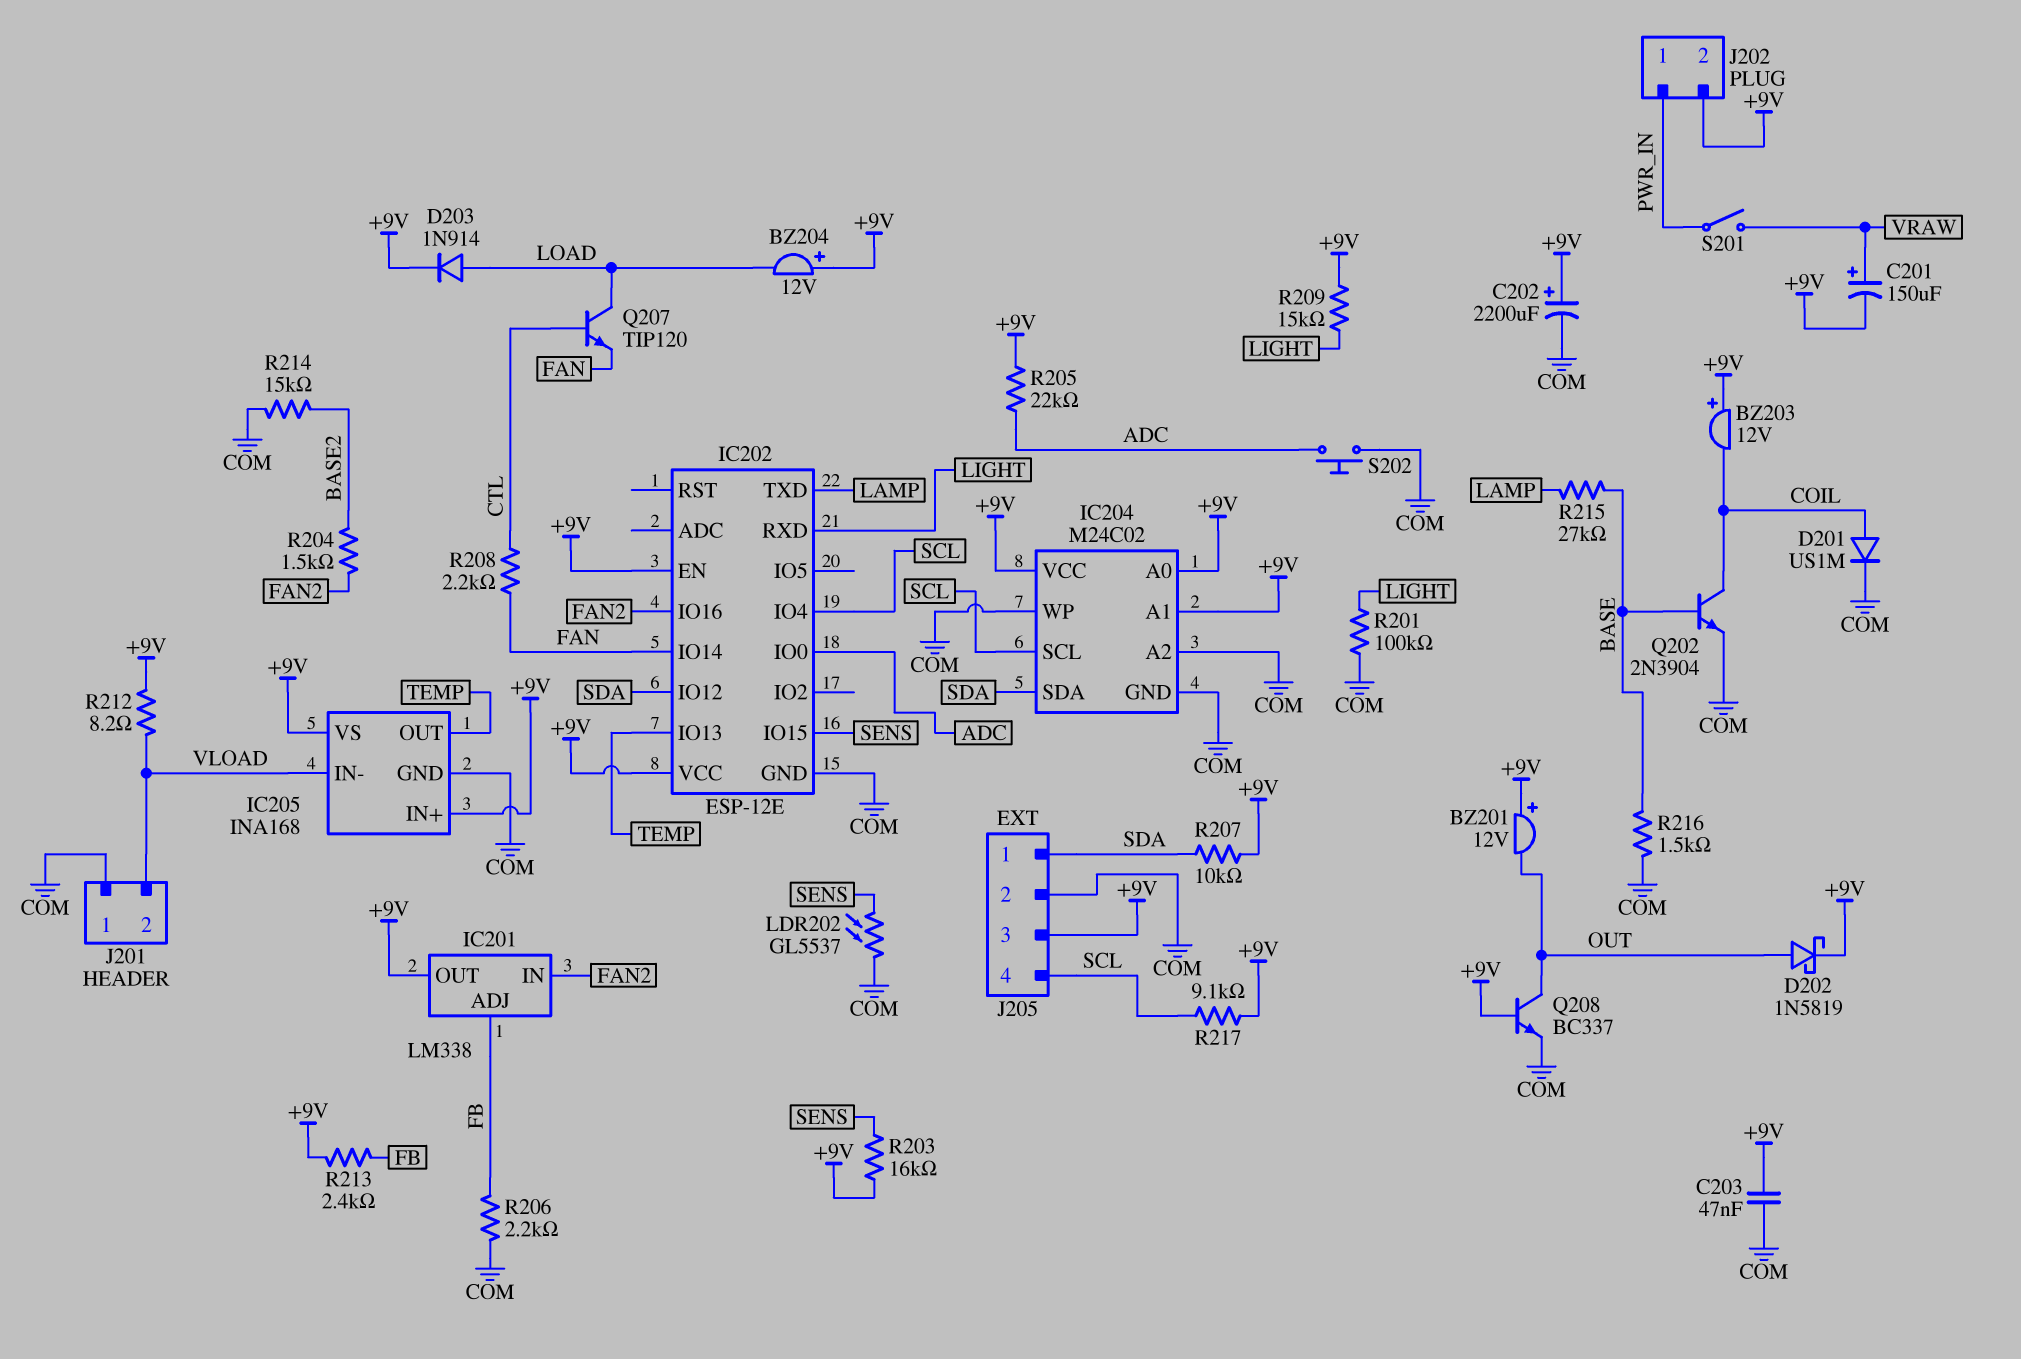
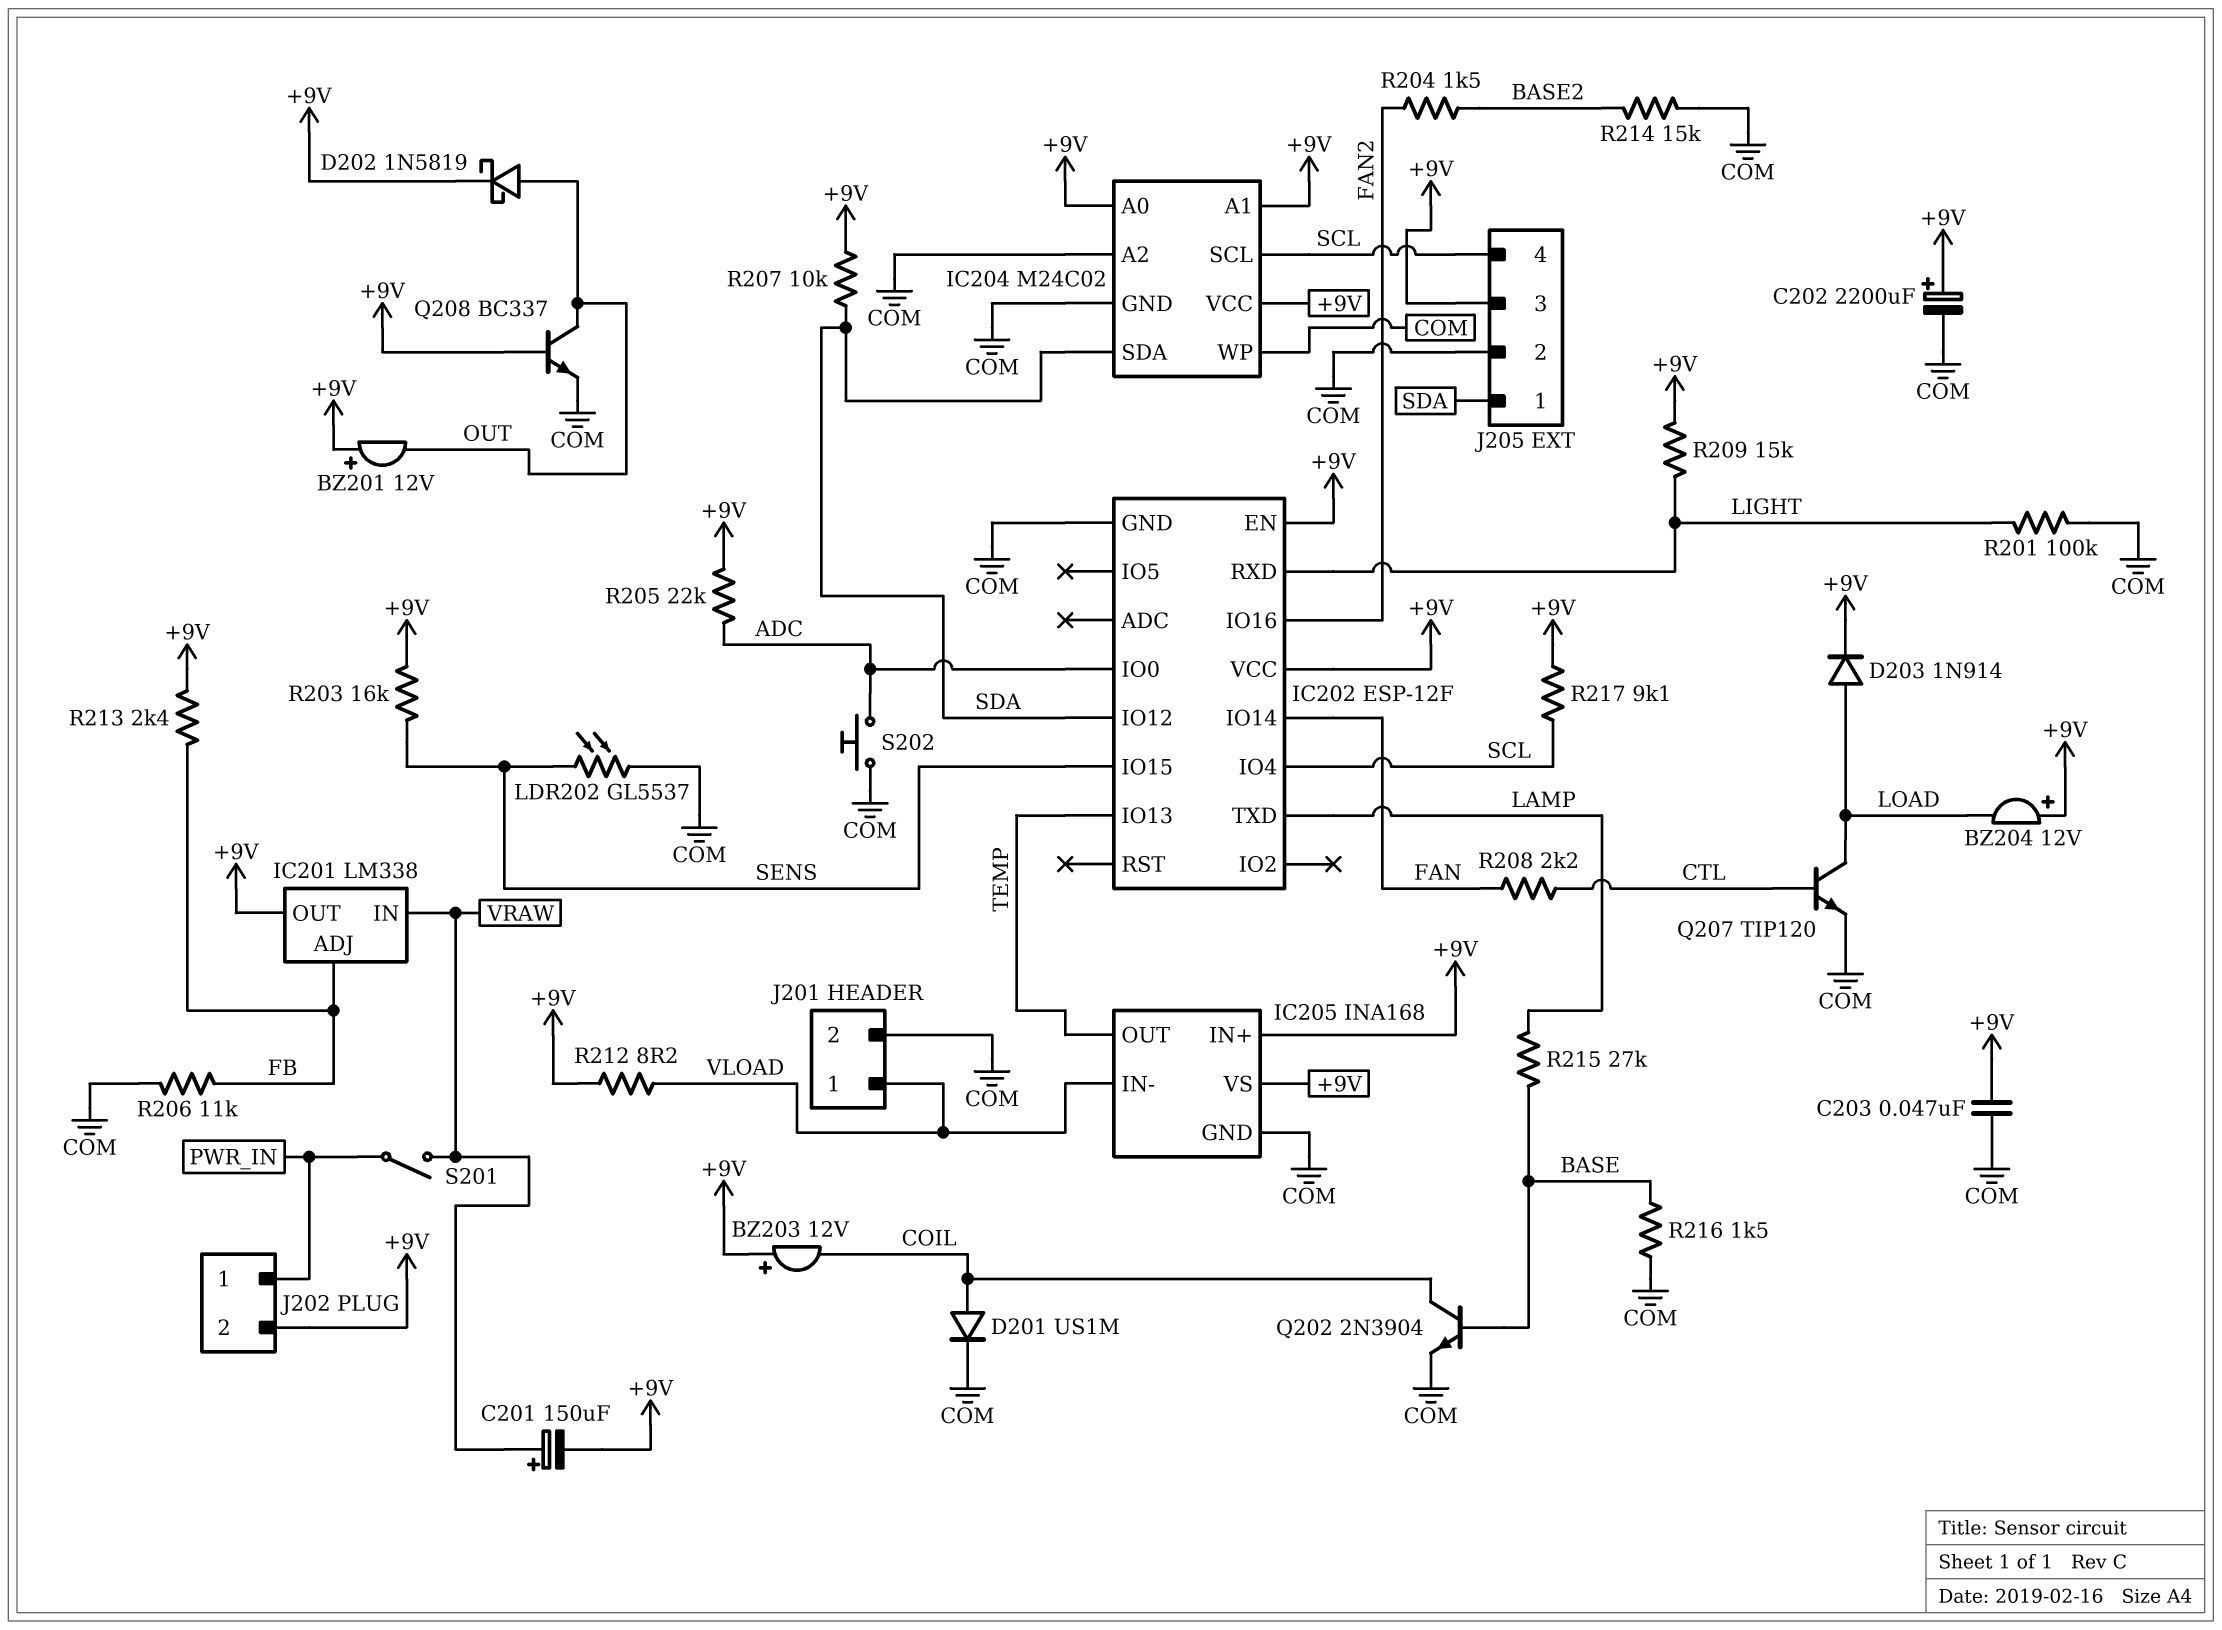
IC201 pin IN: FAN2 -> VRAW
IC202: ESP-12E -> ESP-12F
J201 pin 1: COM -> VLOAD
J201 pin 2: VLOAD -> COM
Q207: NPN TIP120 (B CTL, C LOAD, E FAN) -> NPN TIP120 (B CTL, C LOAD, E COM)
R206: 2.2k (COM, FB) -> 11k (COM, FB)

